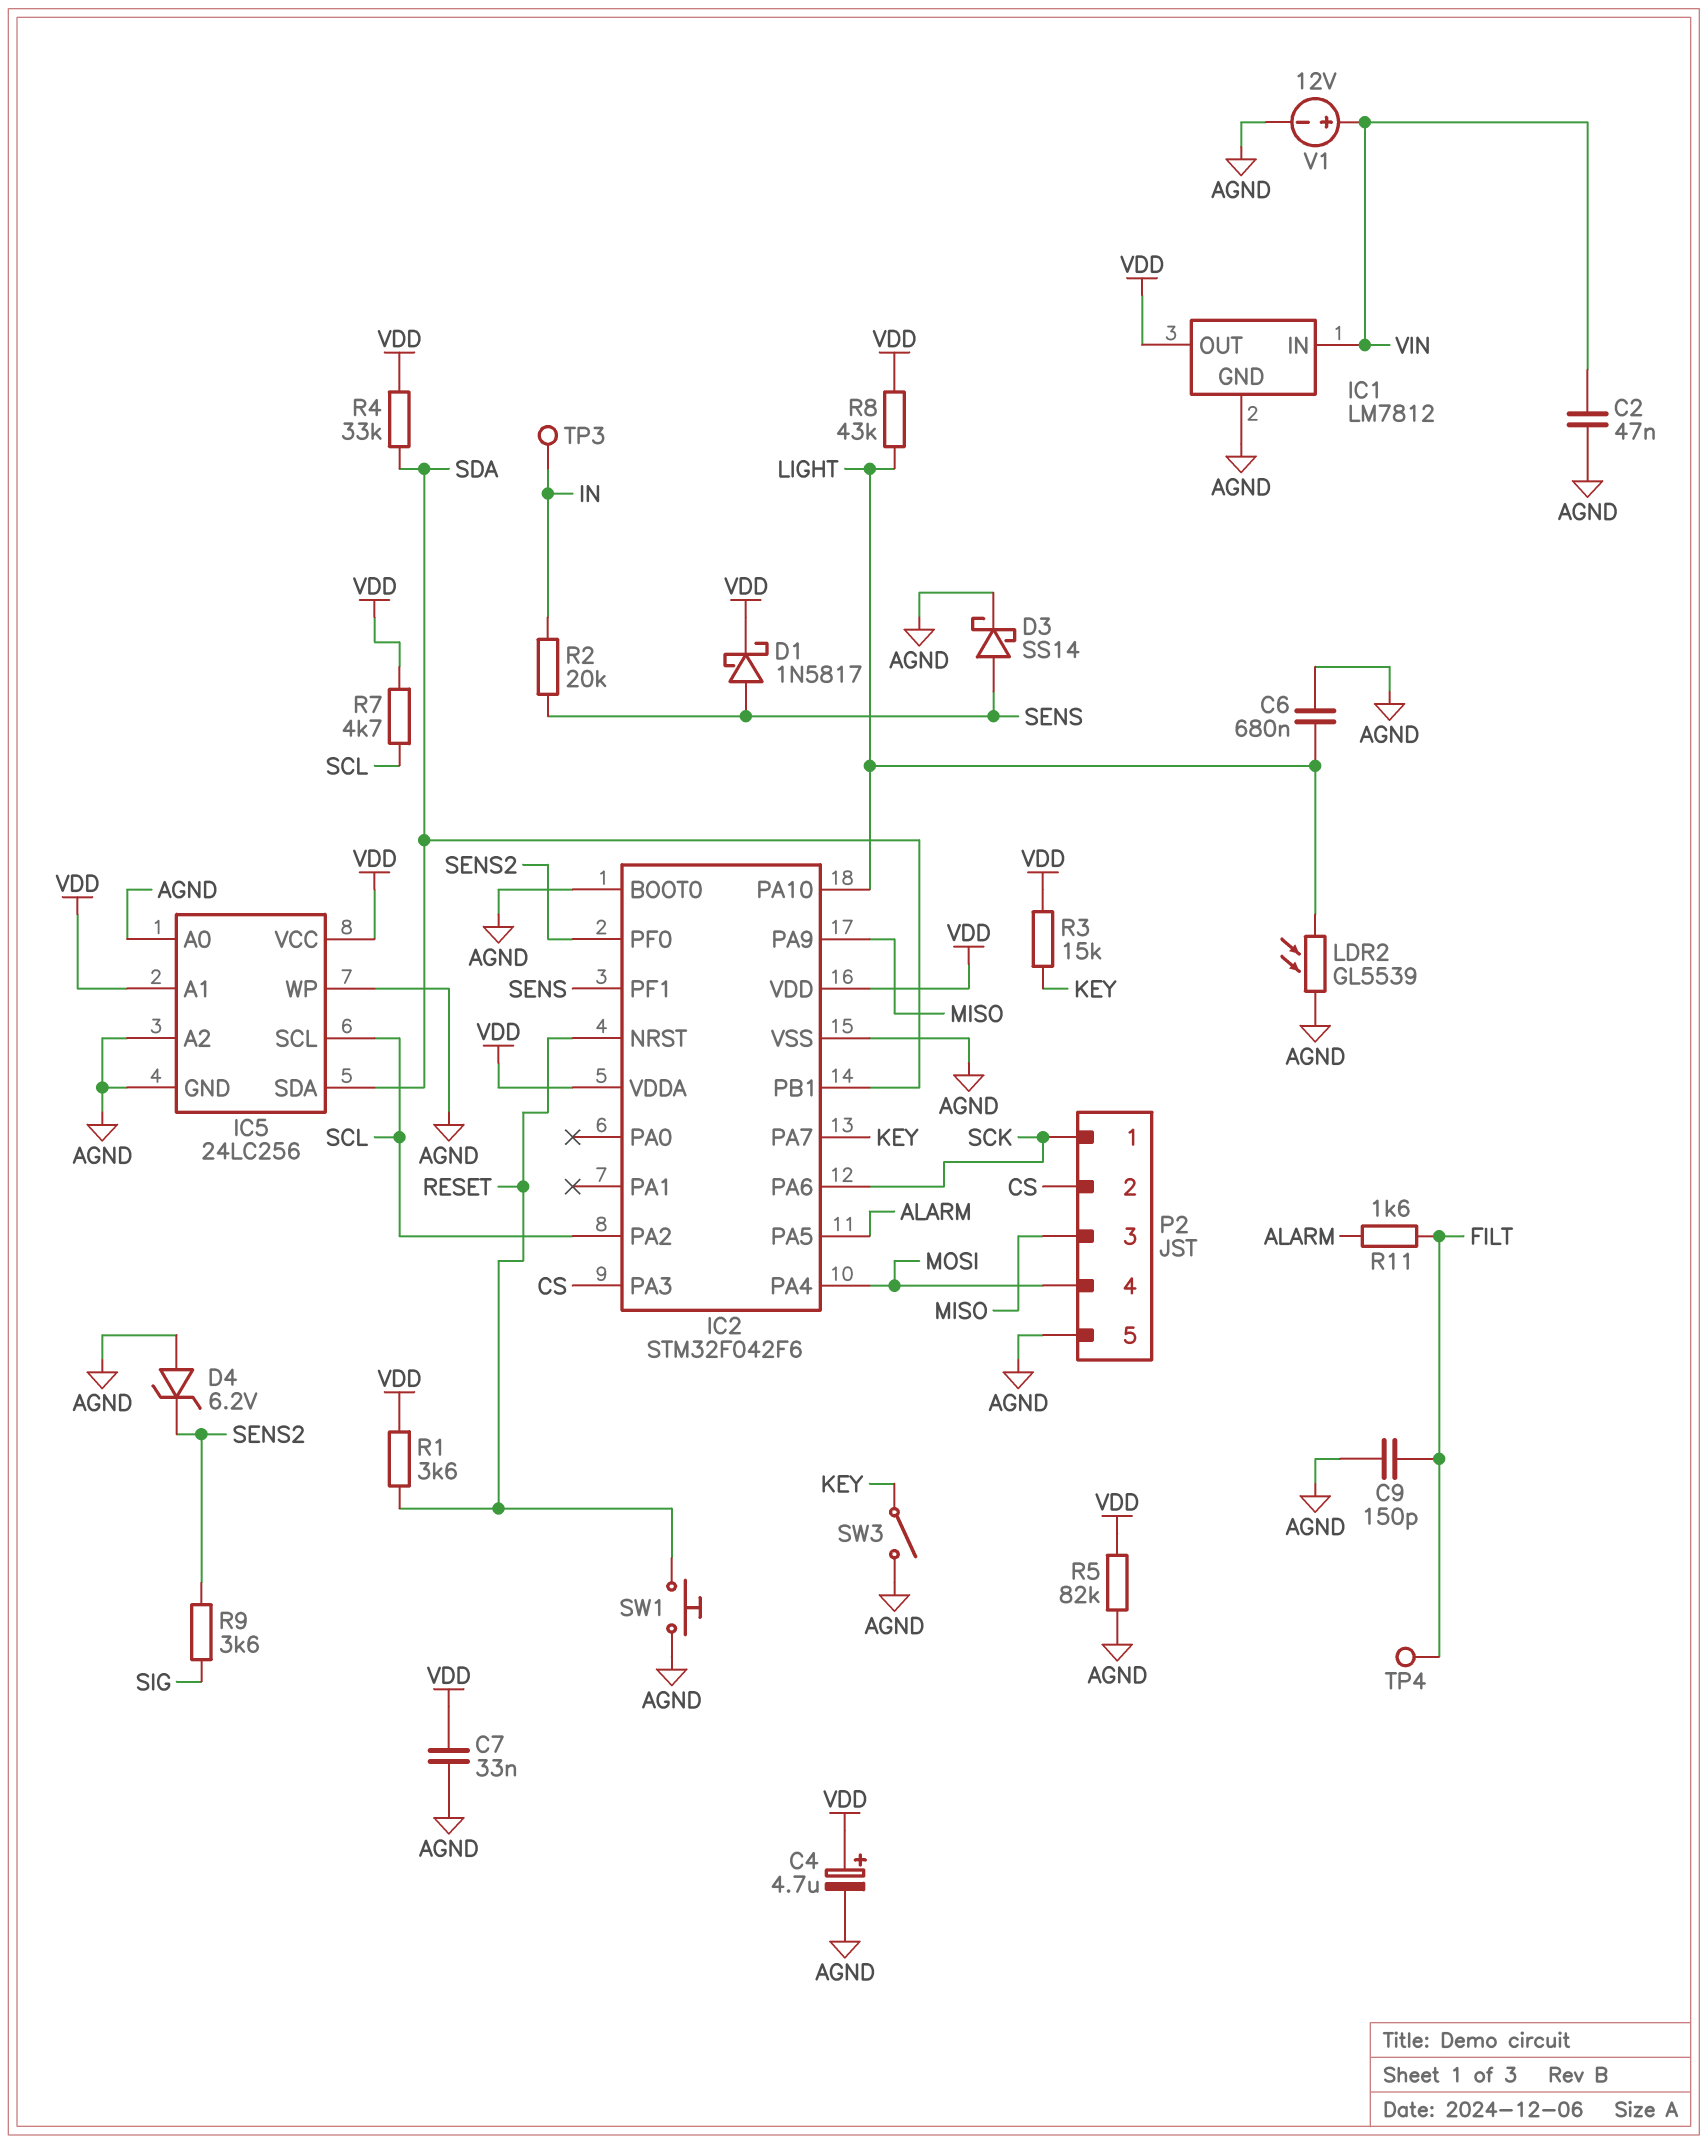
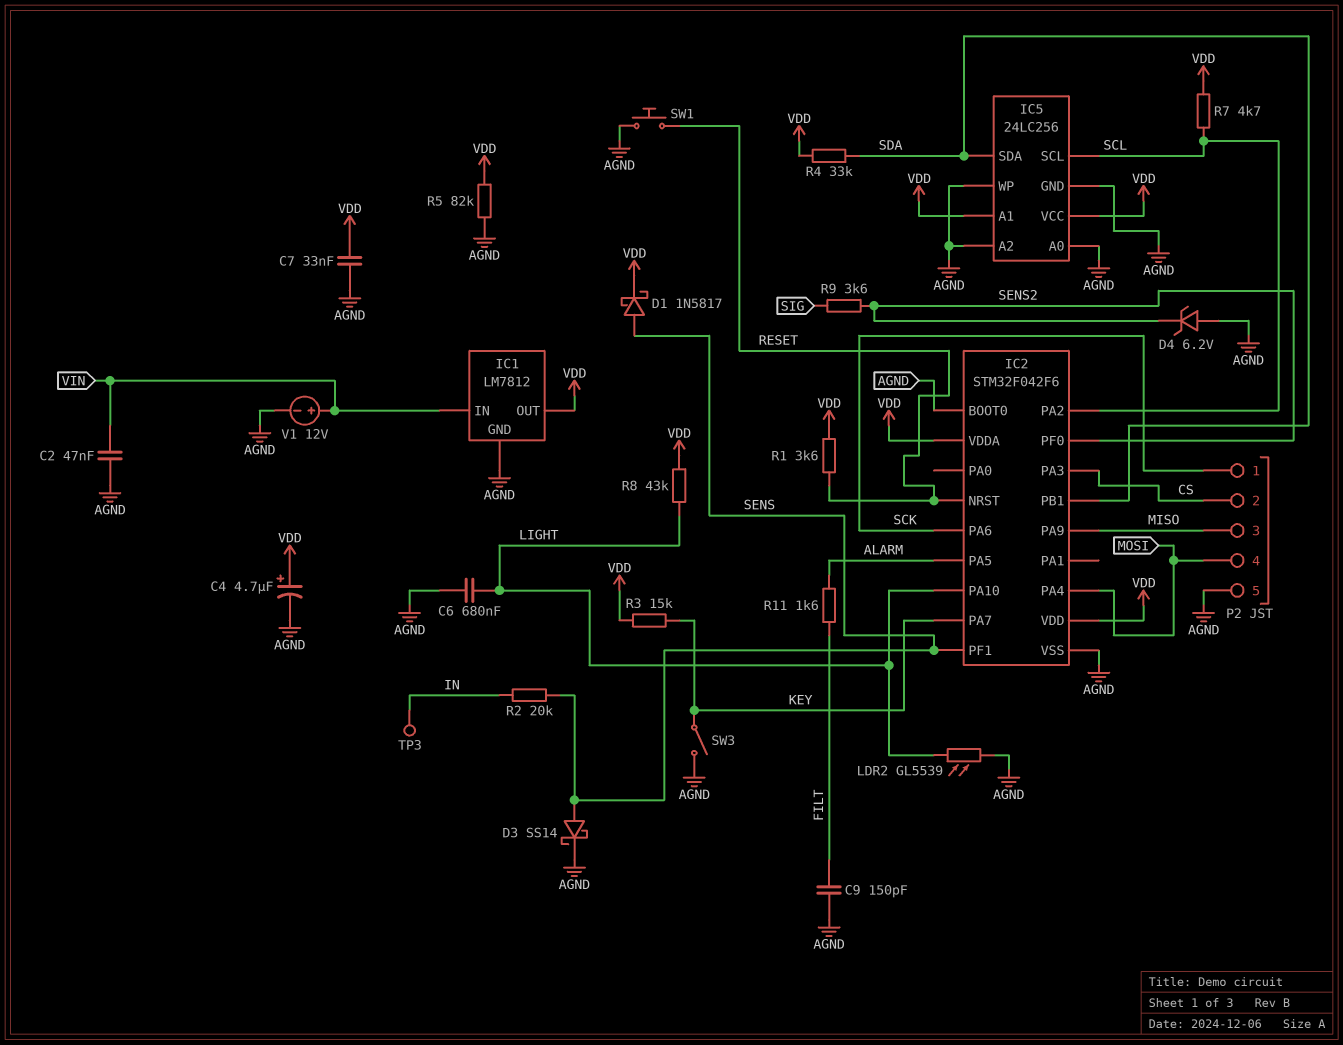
TP4: test point (FILT) -> none

